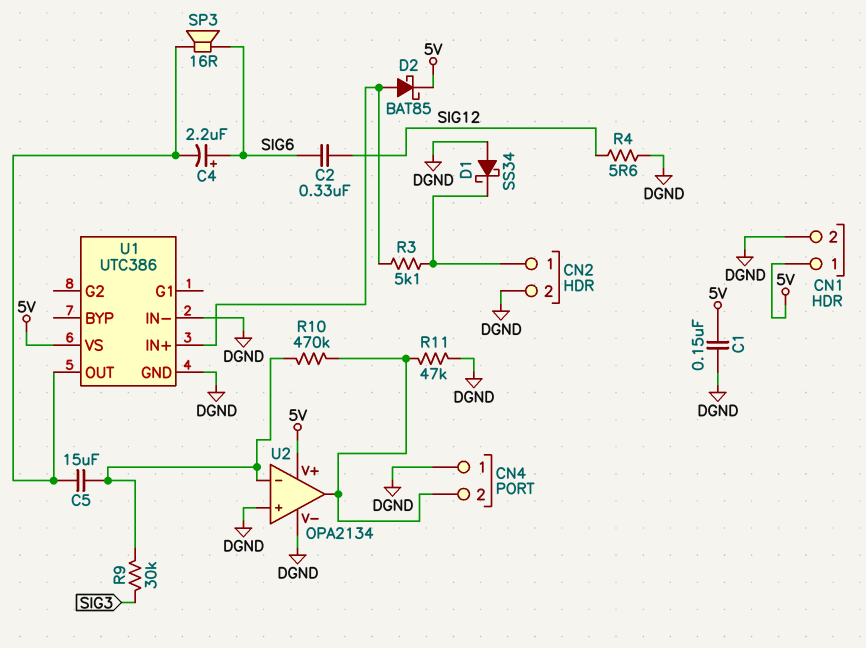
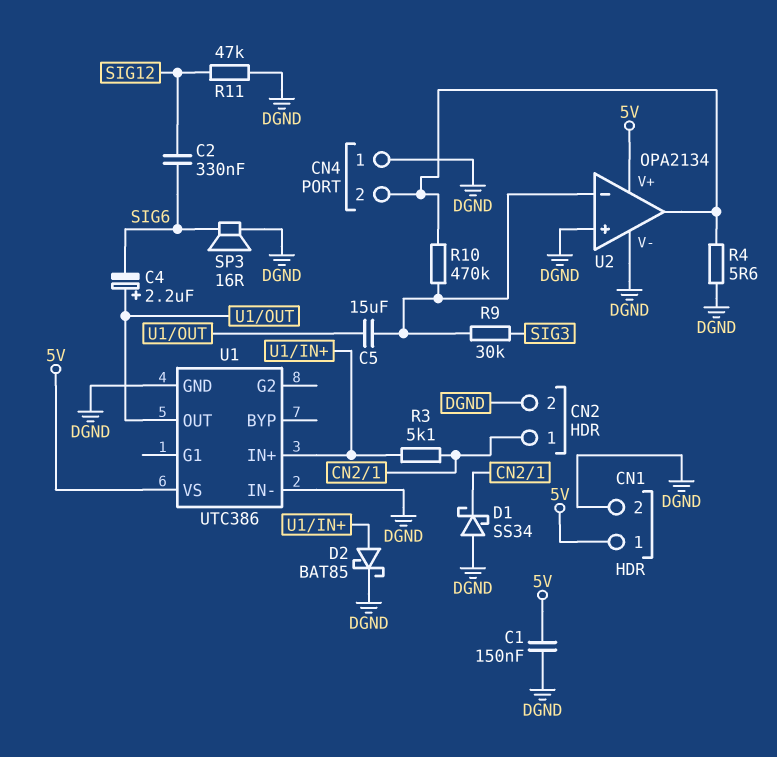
C4: 2.2uF (plus SIG6, minus U1/OUT) -> 2.2uF (plus U1/OUT, minus SIG6)
D2: schottky BAT85 (A U1/IN+, K 5V) -> schottky BAT85 (A U1/IN+, K DGND)
R4: 5.6 (DGND, SIG12) -> 5.6 (CN4/2, DGND)
R11: 47k (CN4/2, DGND) -> 47k (DGND, SIG12)
SP3: speaker 16R (SIG6, U1/OUT) -> speaker 16R (DGND, SIG6)

